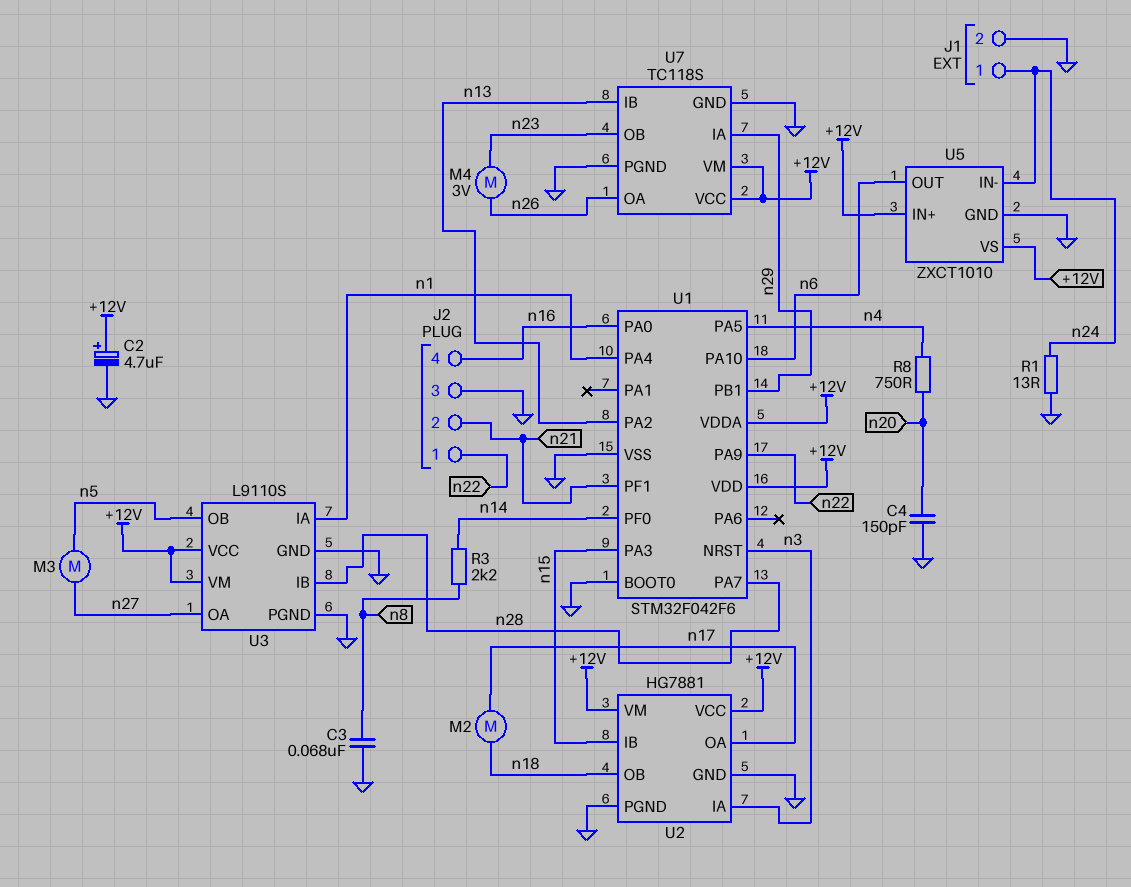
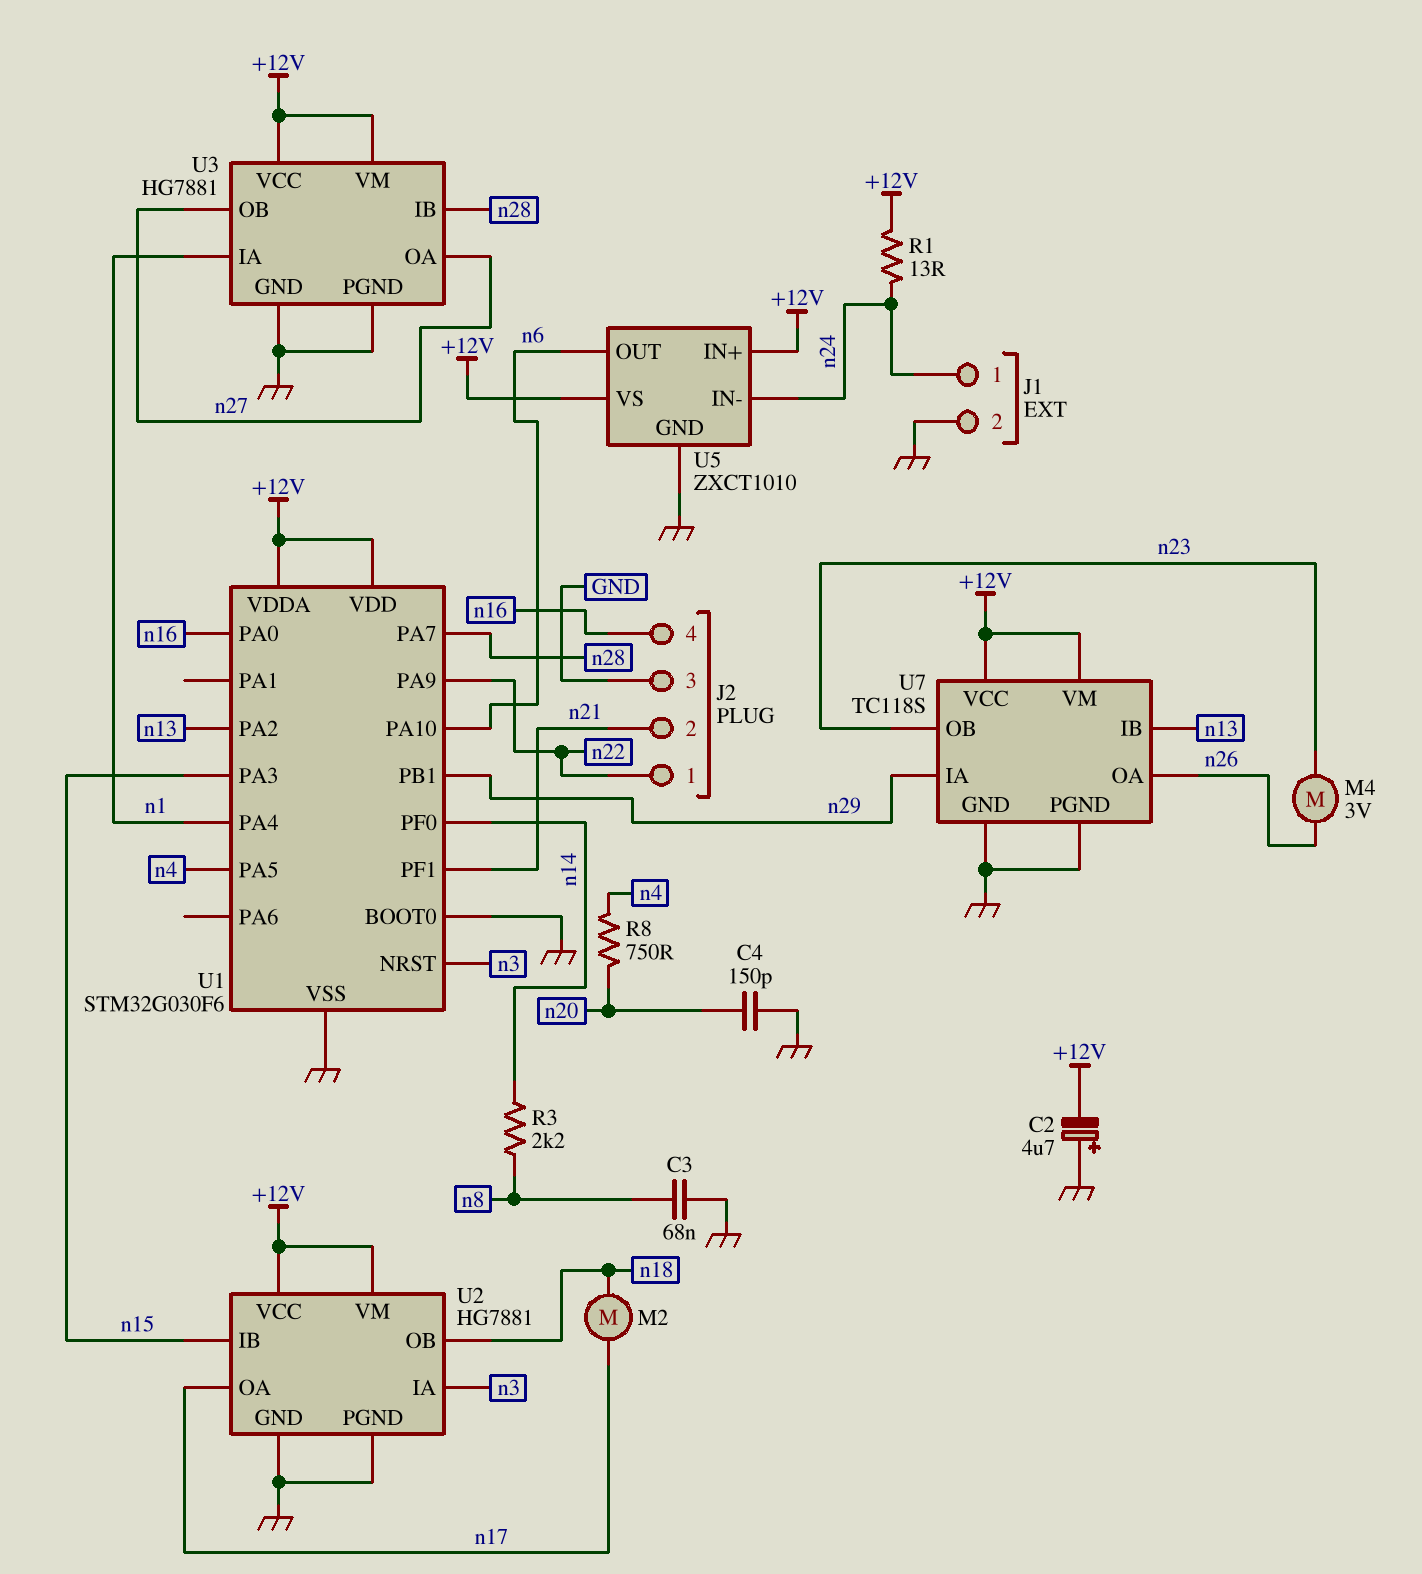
C2: 4.7uF (plus +12V, minus GND) -> 4.7uF (plus GND, minus +12V)
M3: motor (n5, n27) -> none
R1: 13 (GND, n24) -> 13 (+12V, n24)
U1: STM32F042F6 -> STM32G030F6
U3: L9110S -> HG7881
U3 pin OB: n5 -> n27

